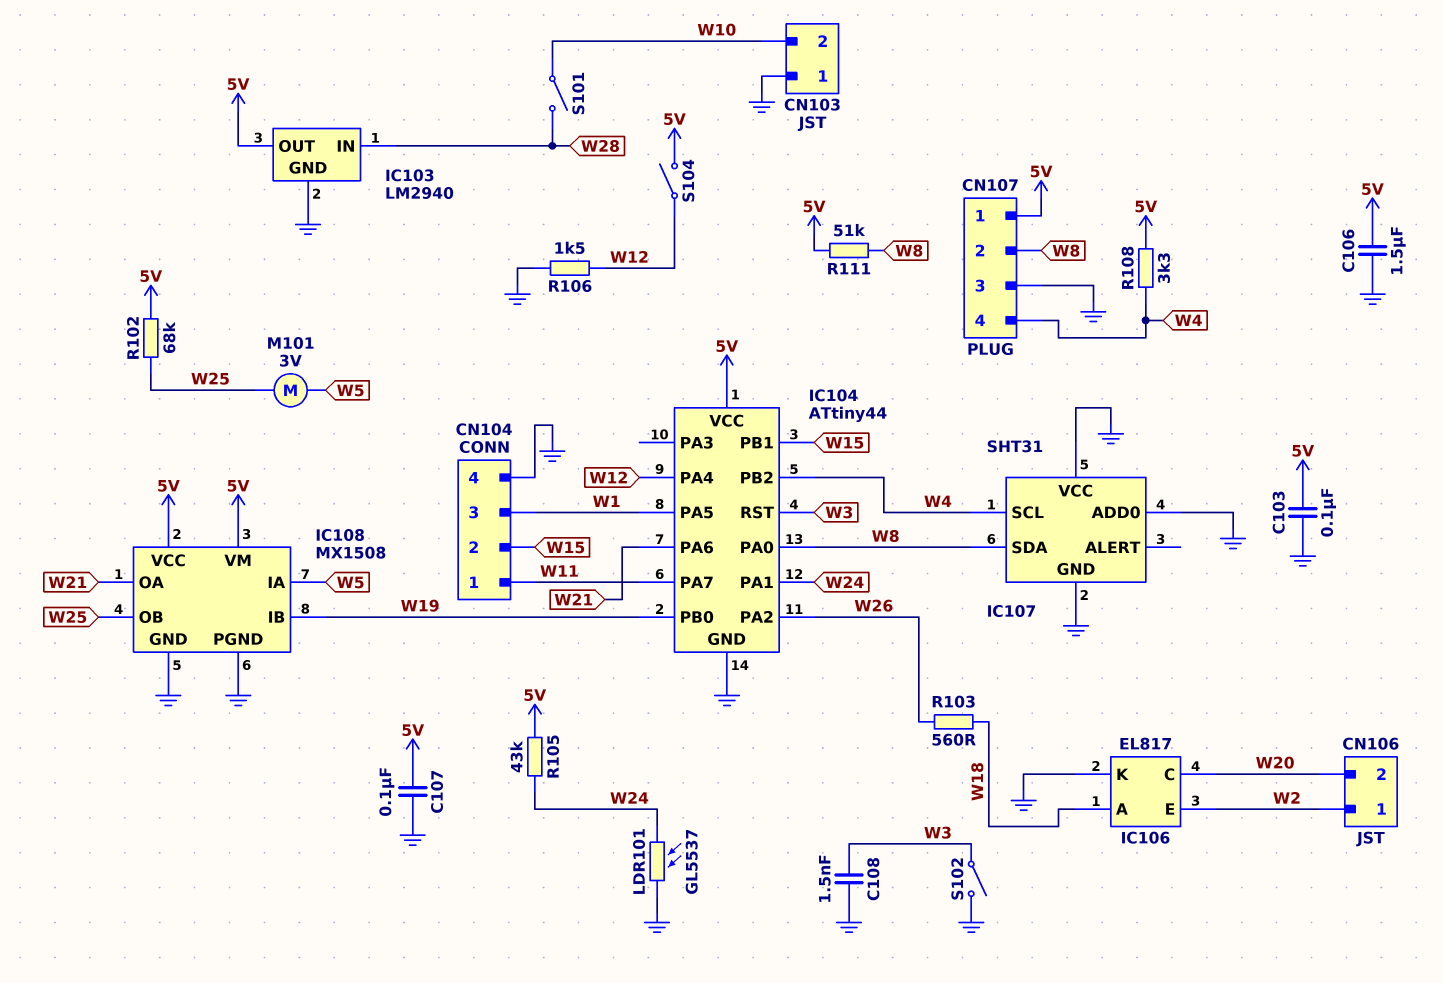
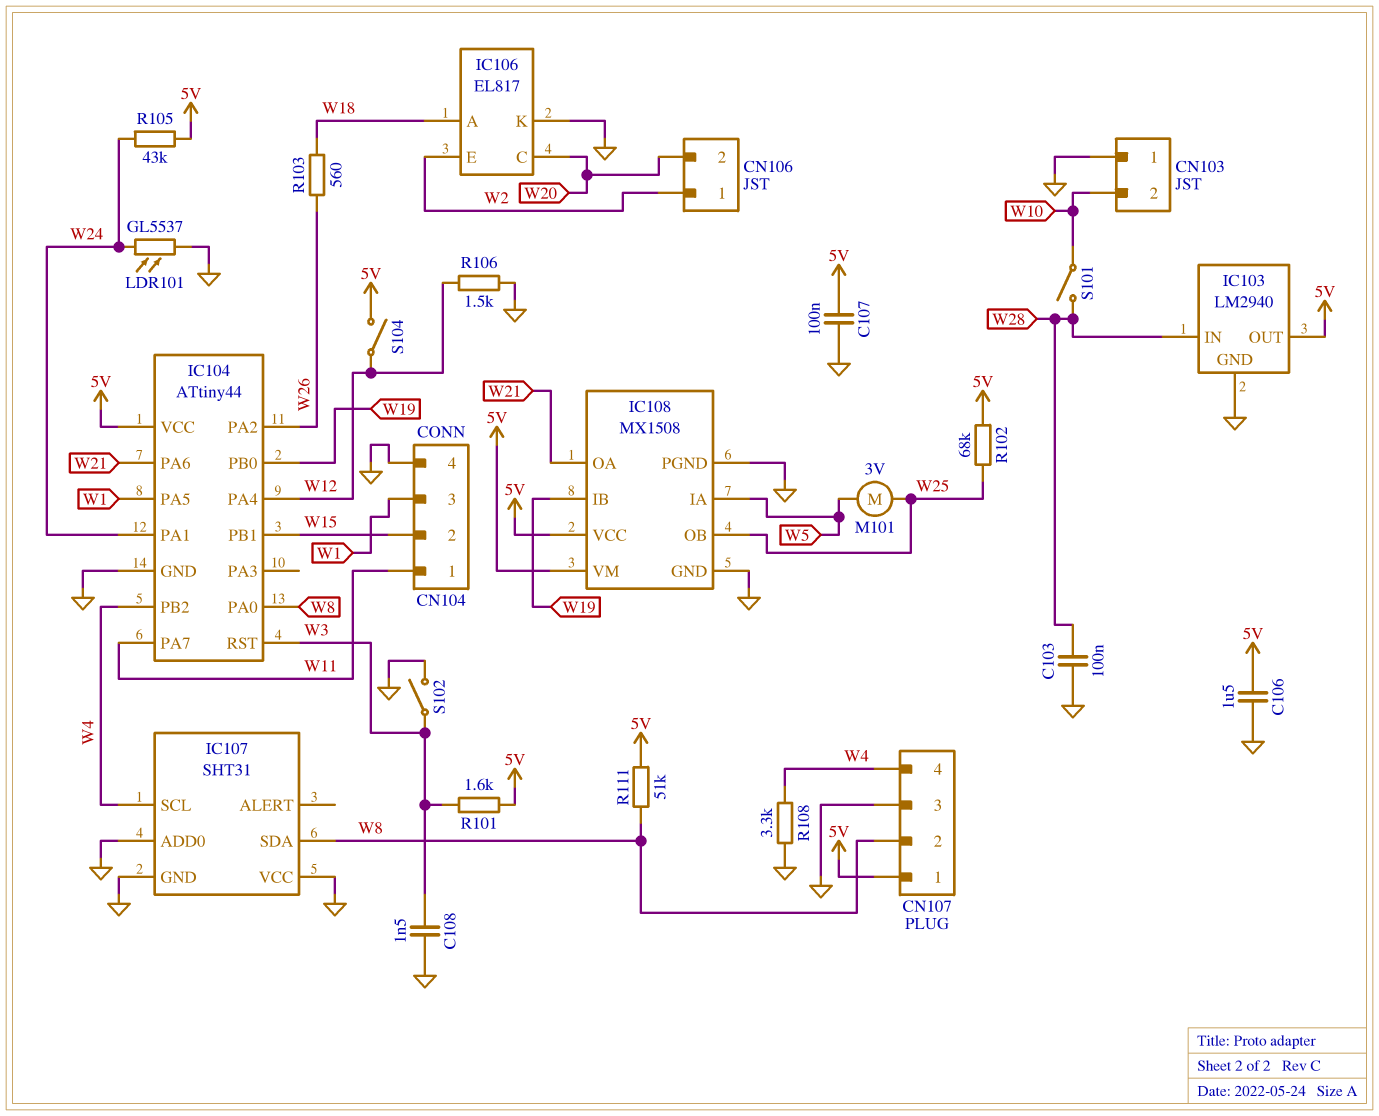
C103: 100nF (5V, GND) -> 100nF (GND, W28)
R101: none -> 1.6k (5V, W3)
R108: 3.3k (5V, W4) -> 3.3k (GND, W4)

